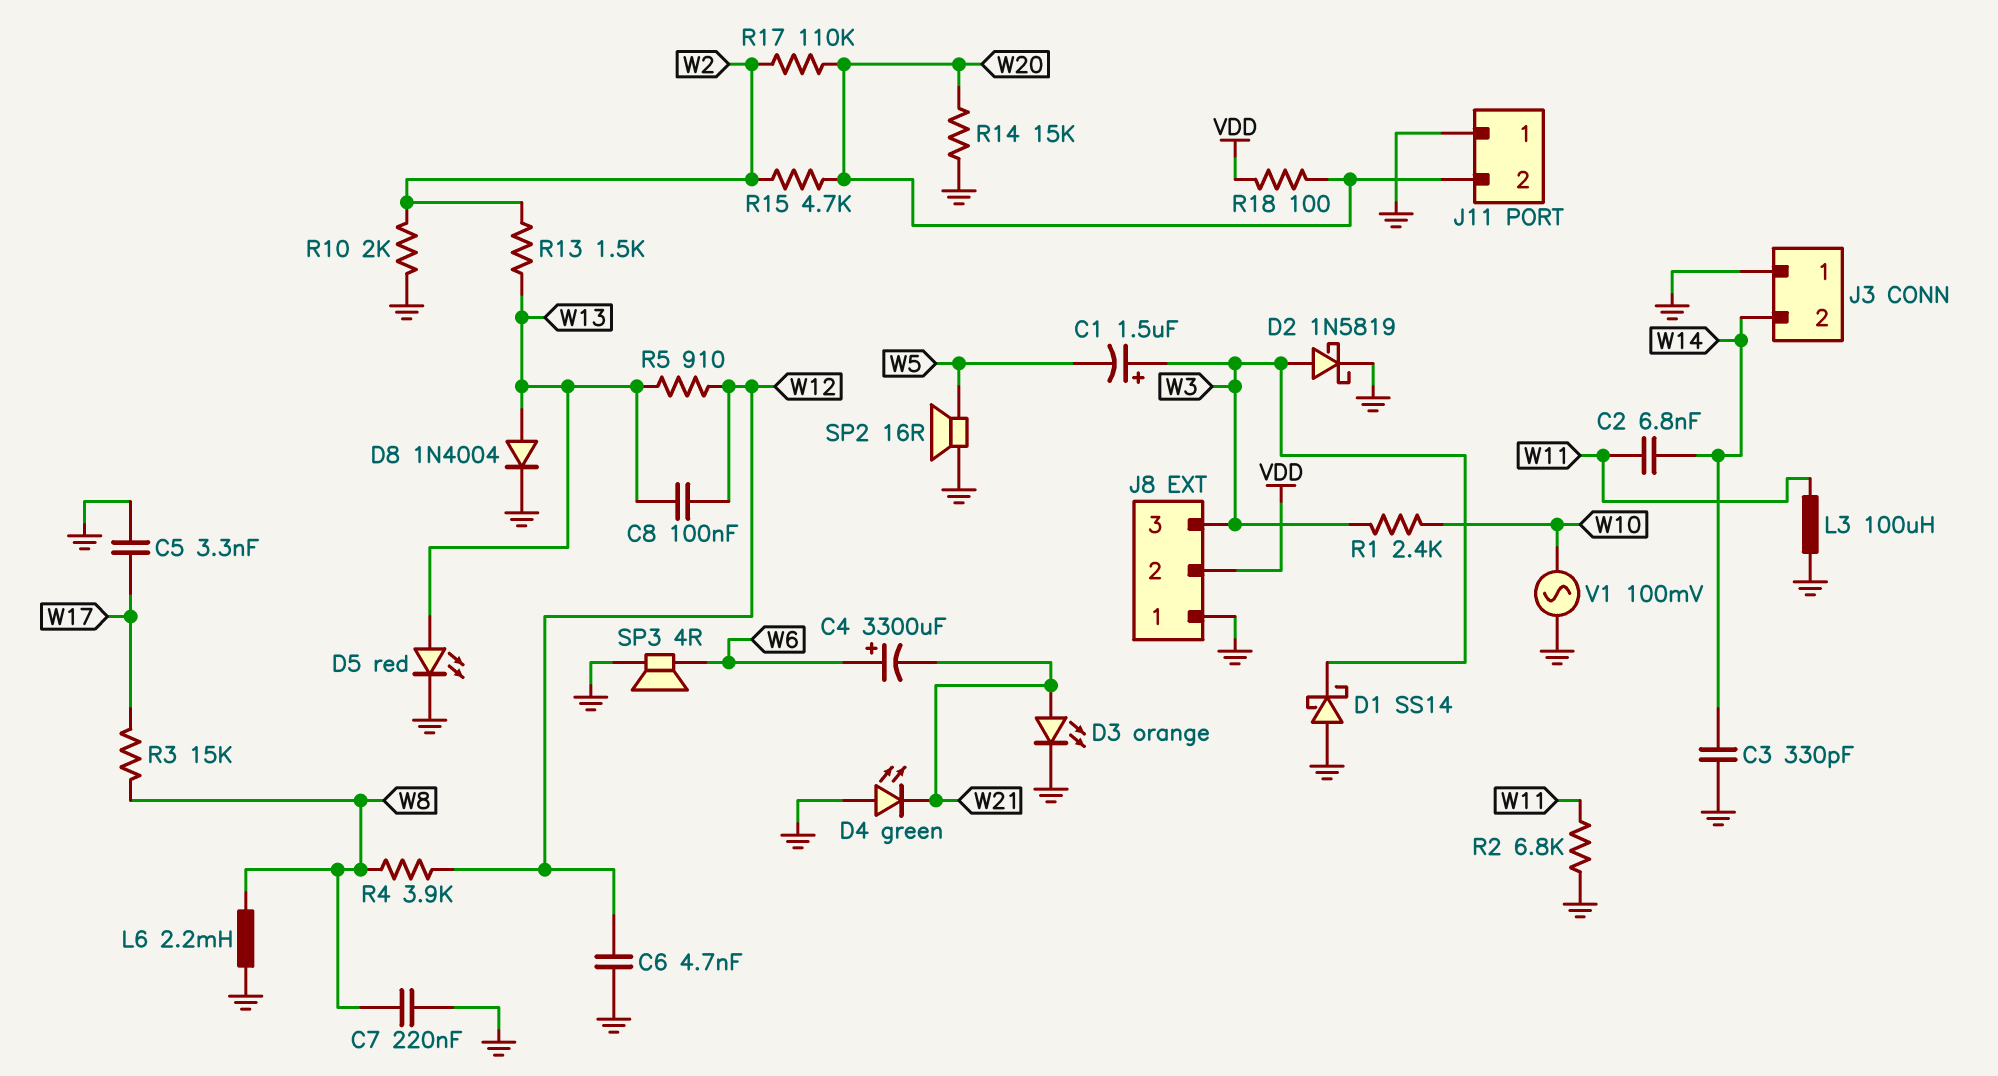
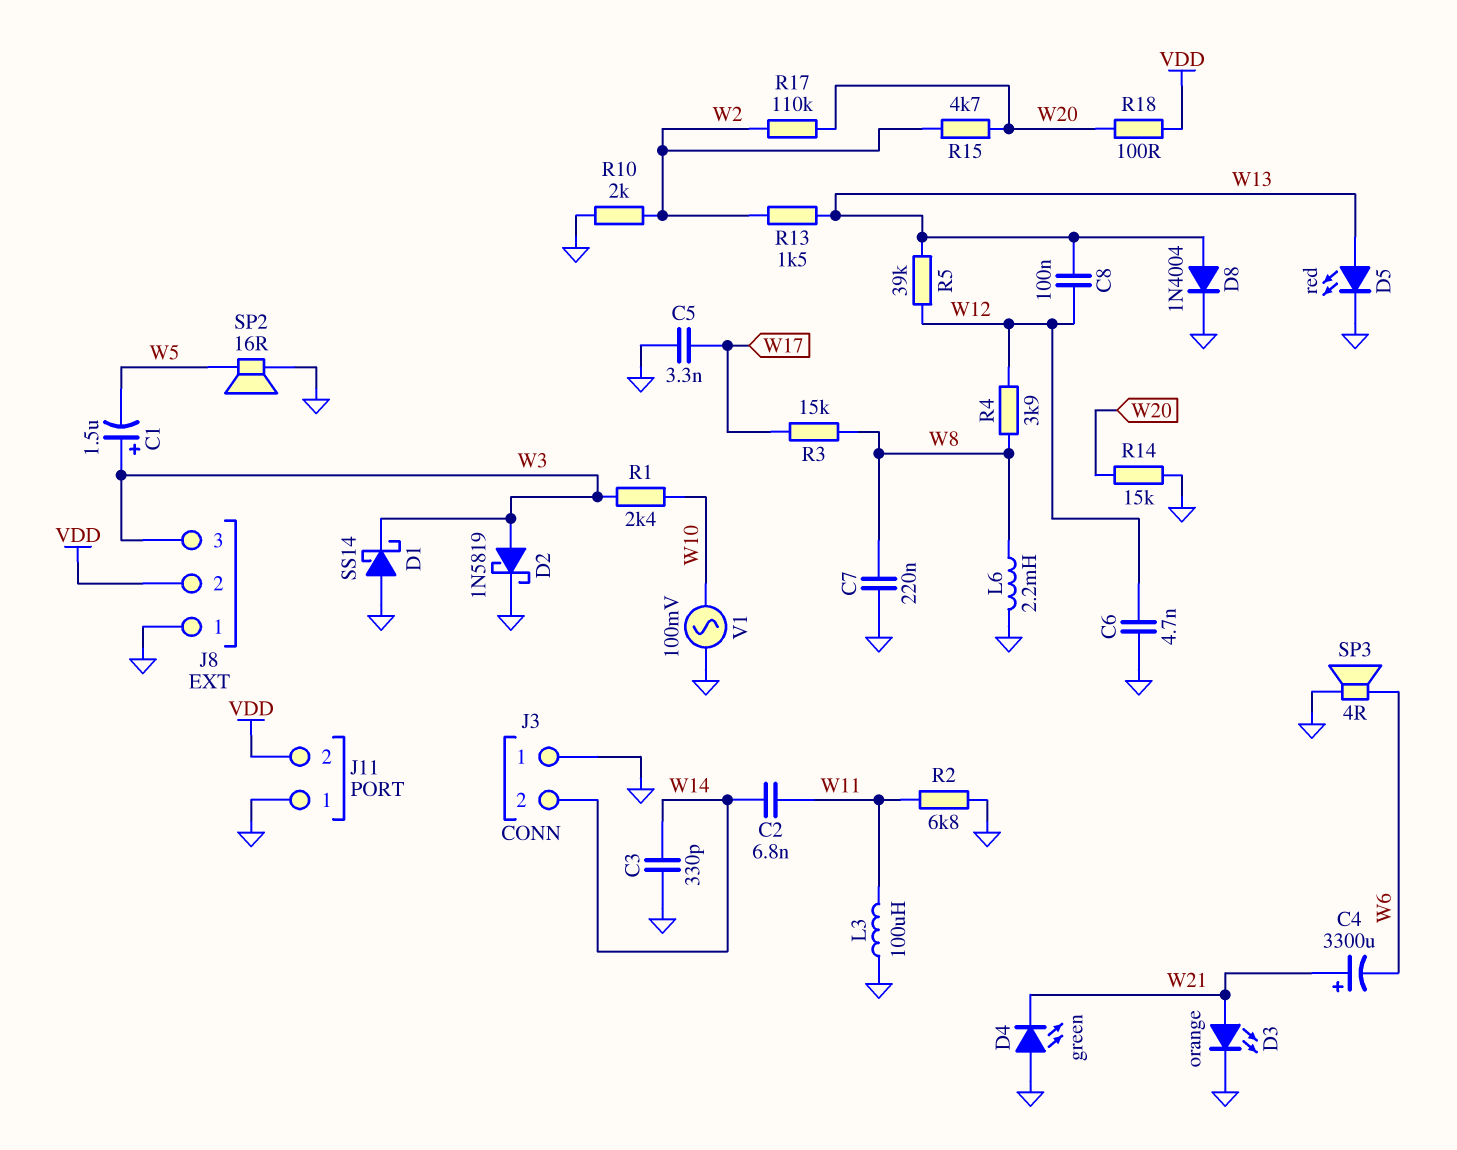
C4: 3300uF (plus W6, minus W21) -> 3300uF (plus W21, minus W6)
J11 pin 2: W20 -> VDD
R5: 910 (W12, W13) -> 39k (W12, W13)

